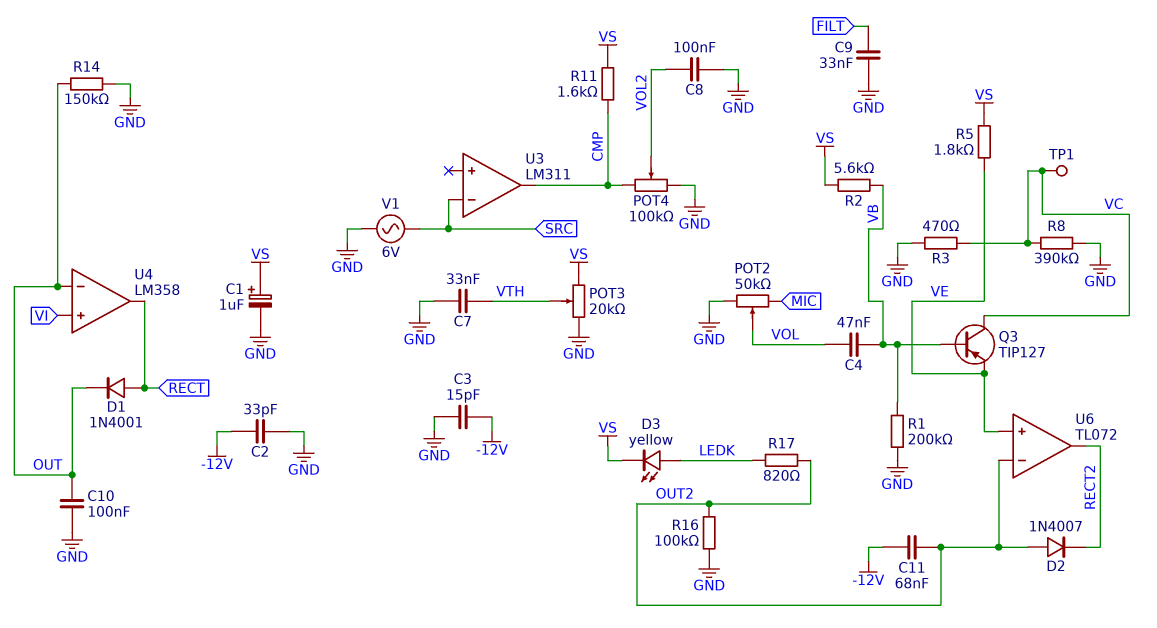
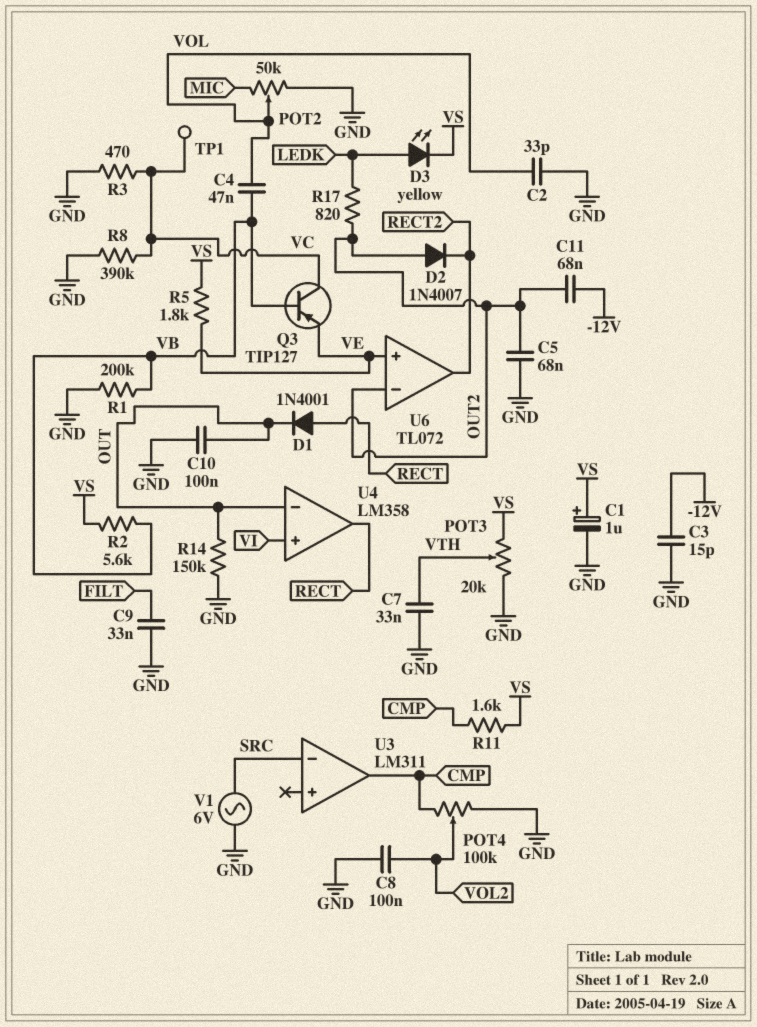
C2: 33pF (-12V, GND) -> 33pF (GND, VOL)
C5: none -> 68nF (GND, OUT2)
R16: 100k (GND, OUT2) -> none

